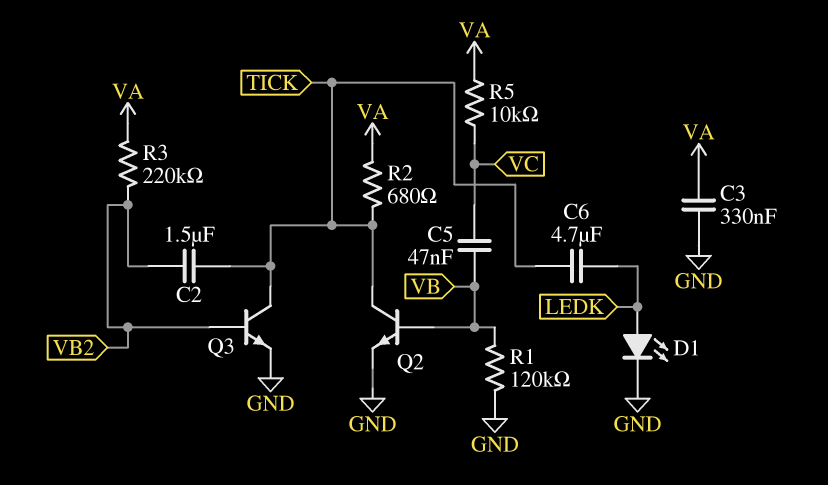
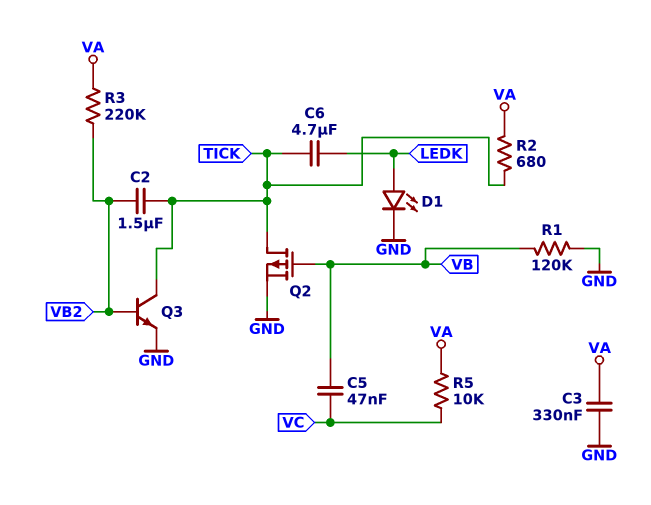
Q2: NPN (B VB, C TICK, E GND) -> PMOS (G VB, D TICK, S GND)

